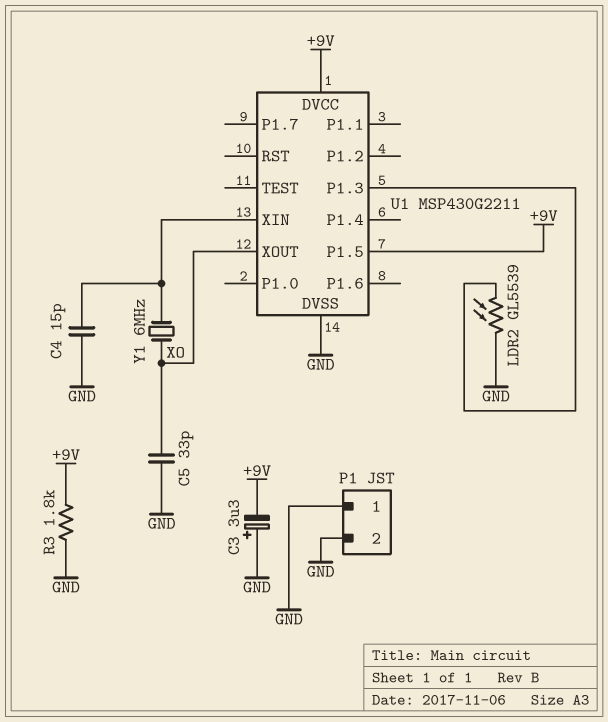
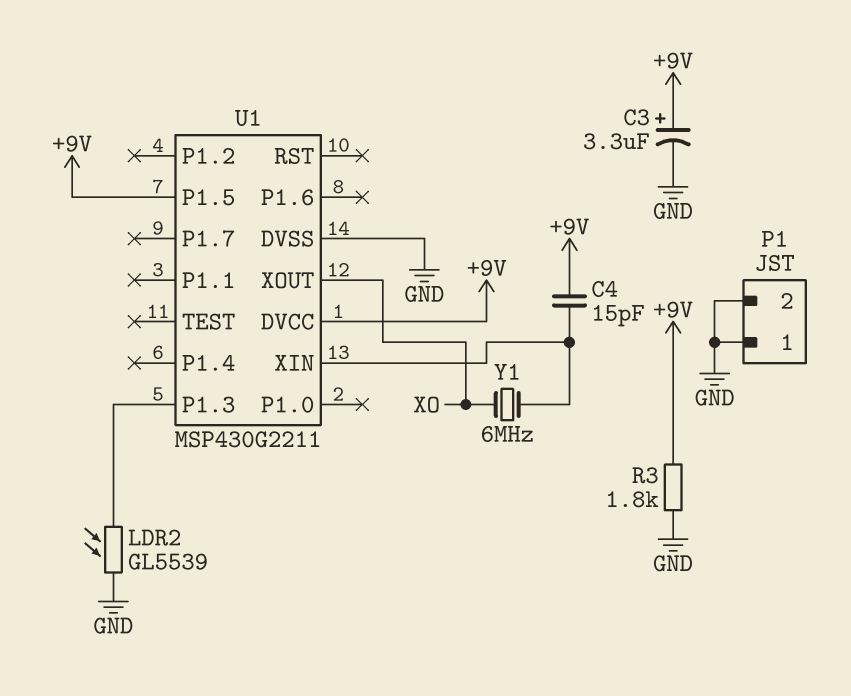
C3: 3.3uF (plus GND, minus +9V) -> 3.3uF (plus +9V, minus GND)
C4: 15pF (GND, U1/XIN) -> 15pF (+9V, U1/XIN)
C5: 33pF (GND, XO) -> none

